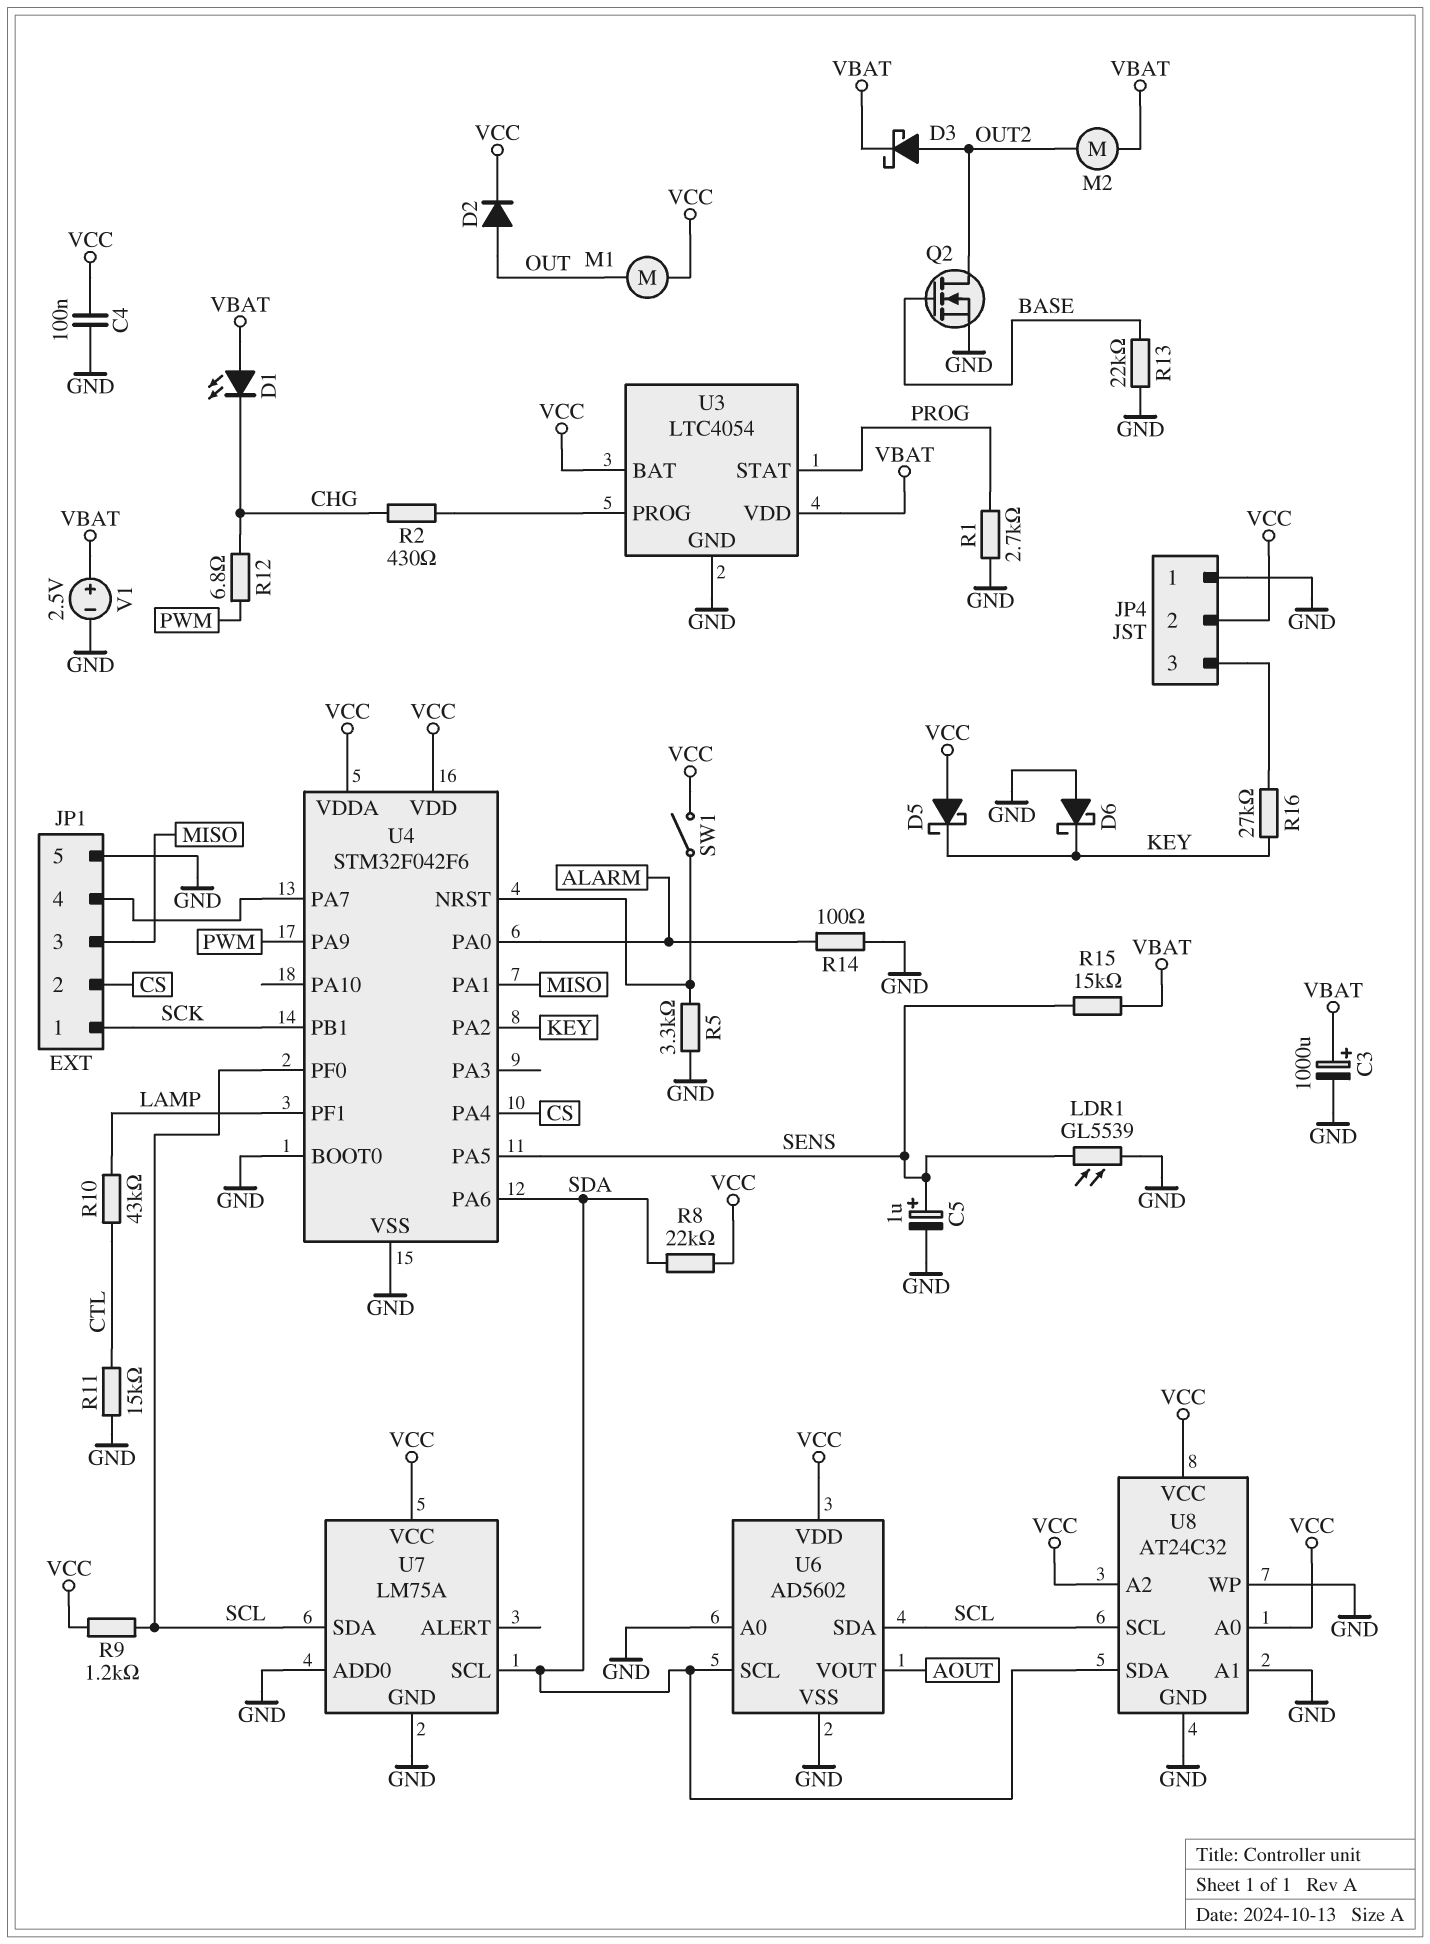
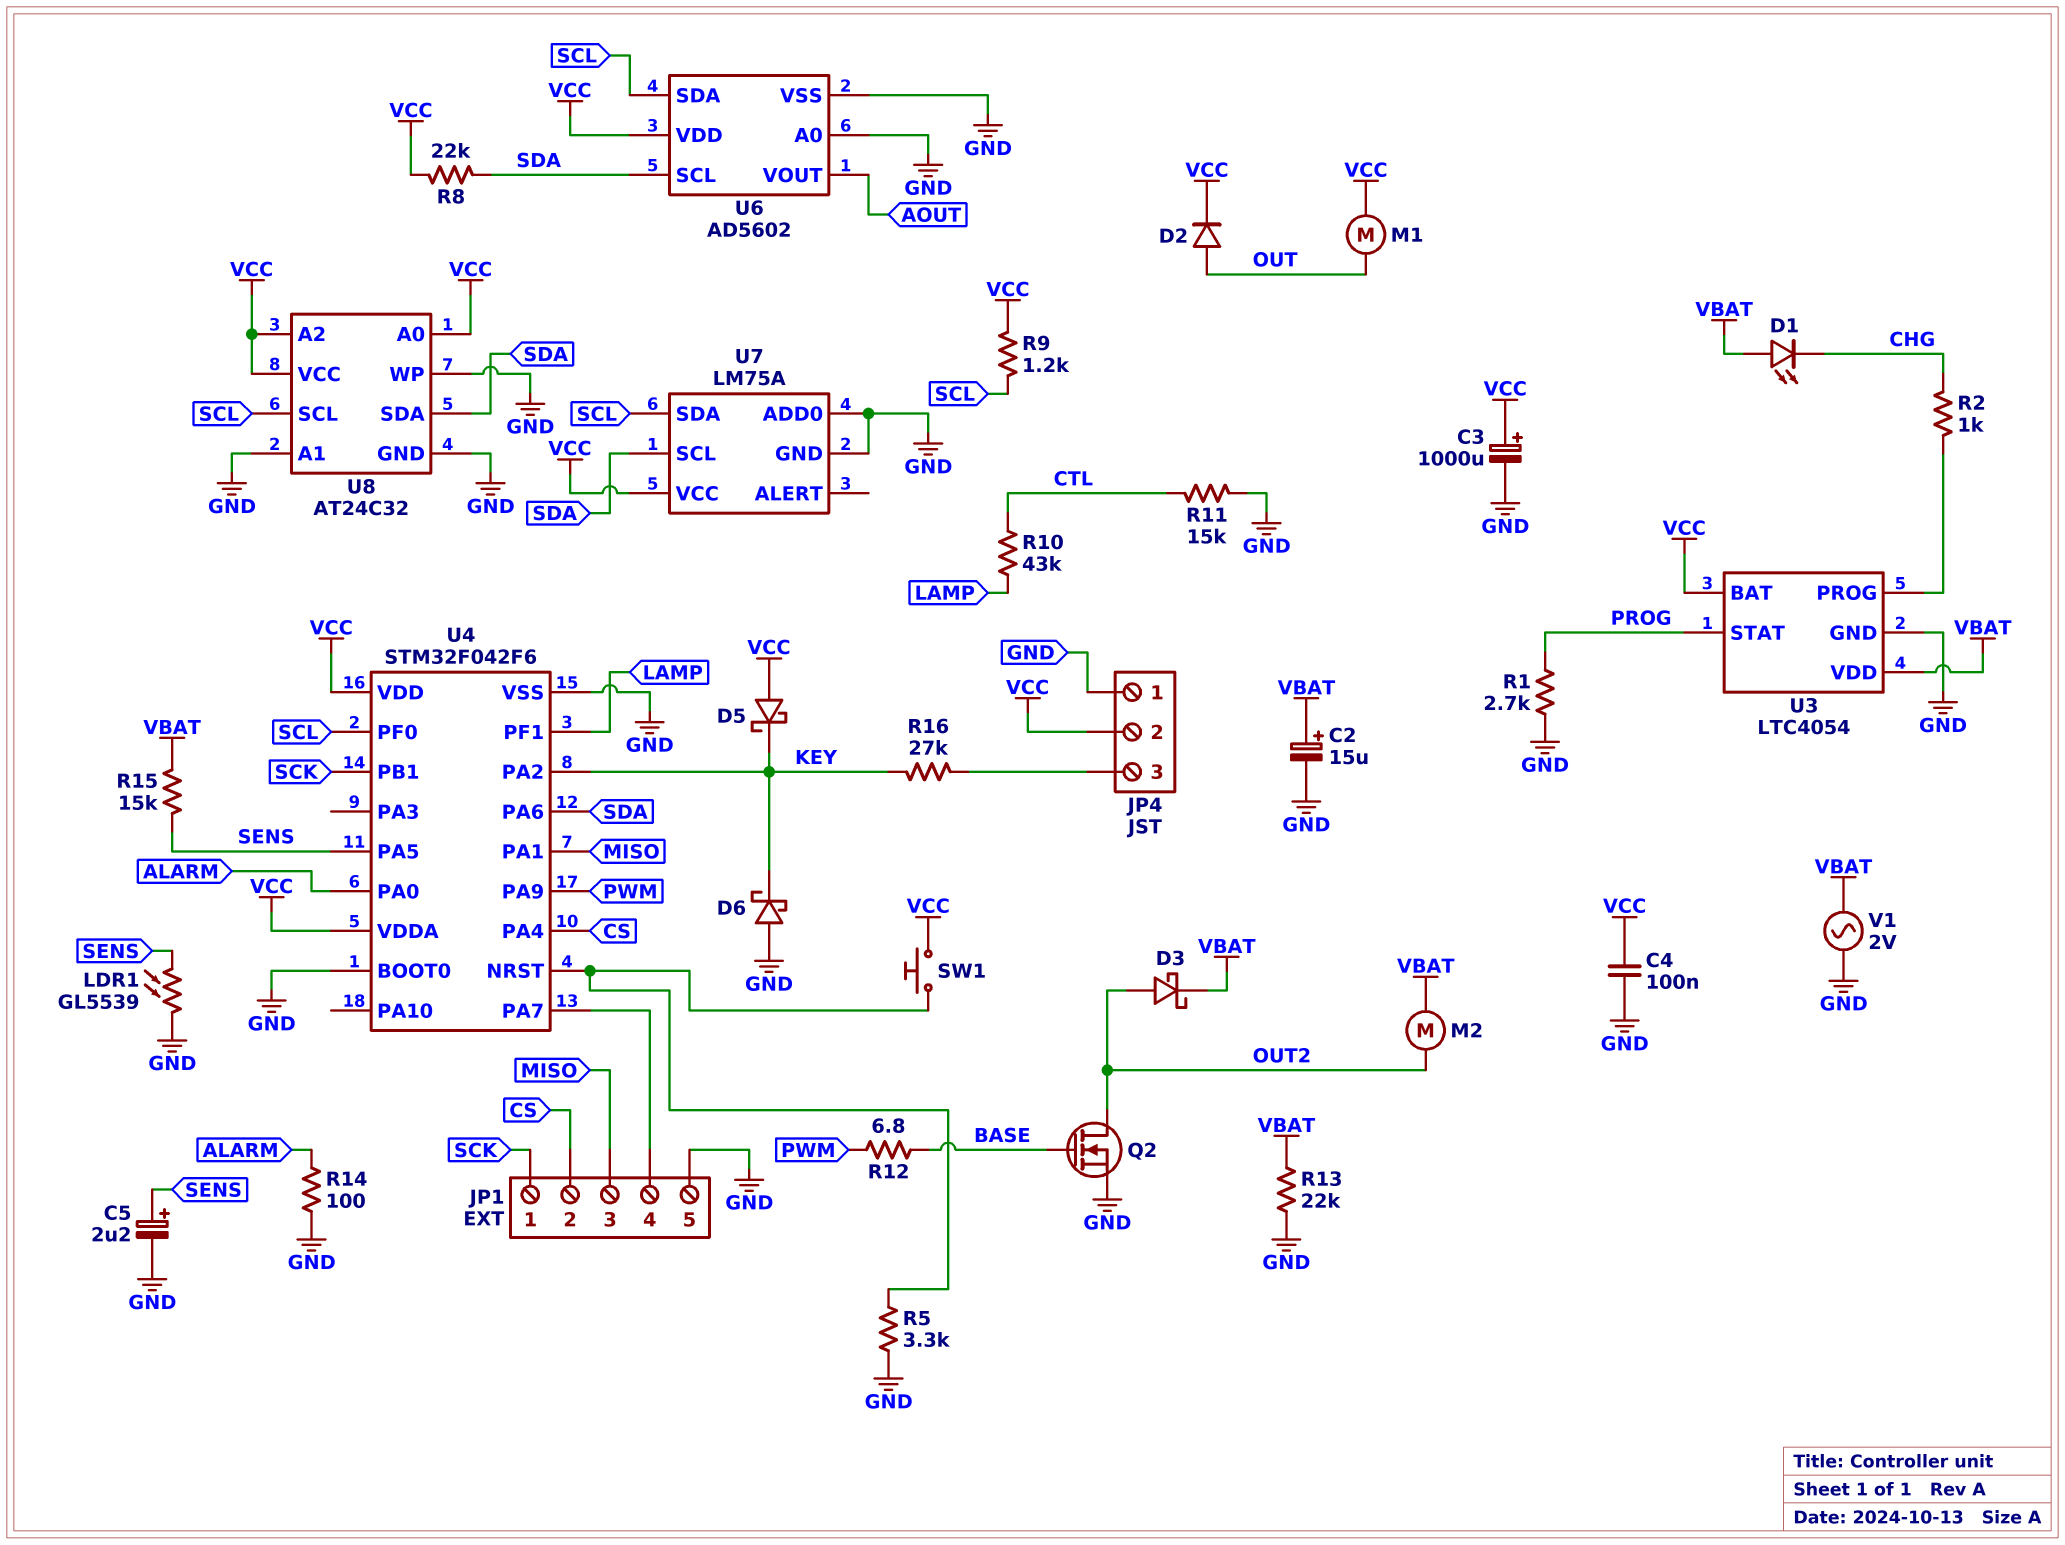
C2: none -> 15uF (plus VBAT, minus GND)
C3: 1000uF (plus VBAT, minus GND) -> 1000uF (plus VCC, minus GND)
C5: 1uF (plus SENS, minus GND) -> 2.2uF (plus SENS, minus GND)
R2: 430 (CHG, U3/PROG) -> 1k (CHG, U3/PROG)
R12: 6.8 (CHG, PWM) -> 6.8 (BASE, PWM)
R13: 22k (BASE, GND) -> 22k (GND, VBAT)
SW1: switch (U4/NRST, VCC) -> button (U4/NRST, VCC)
V1: 2.5V (plus VBAT, minus GND) -> AC 2V (GND, VBAT)

